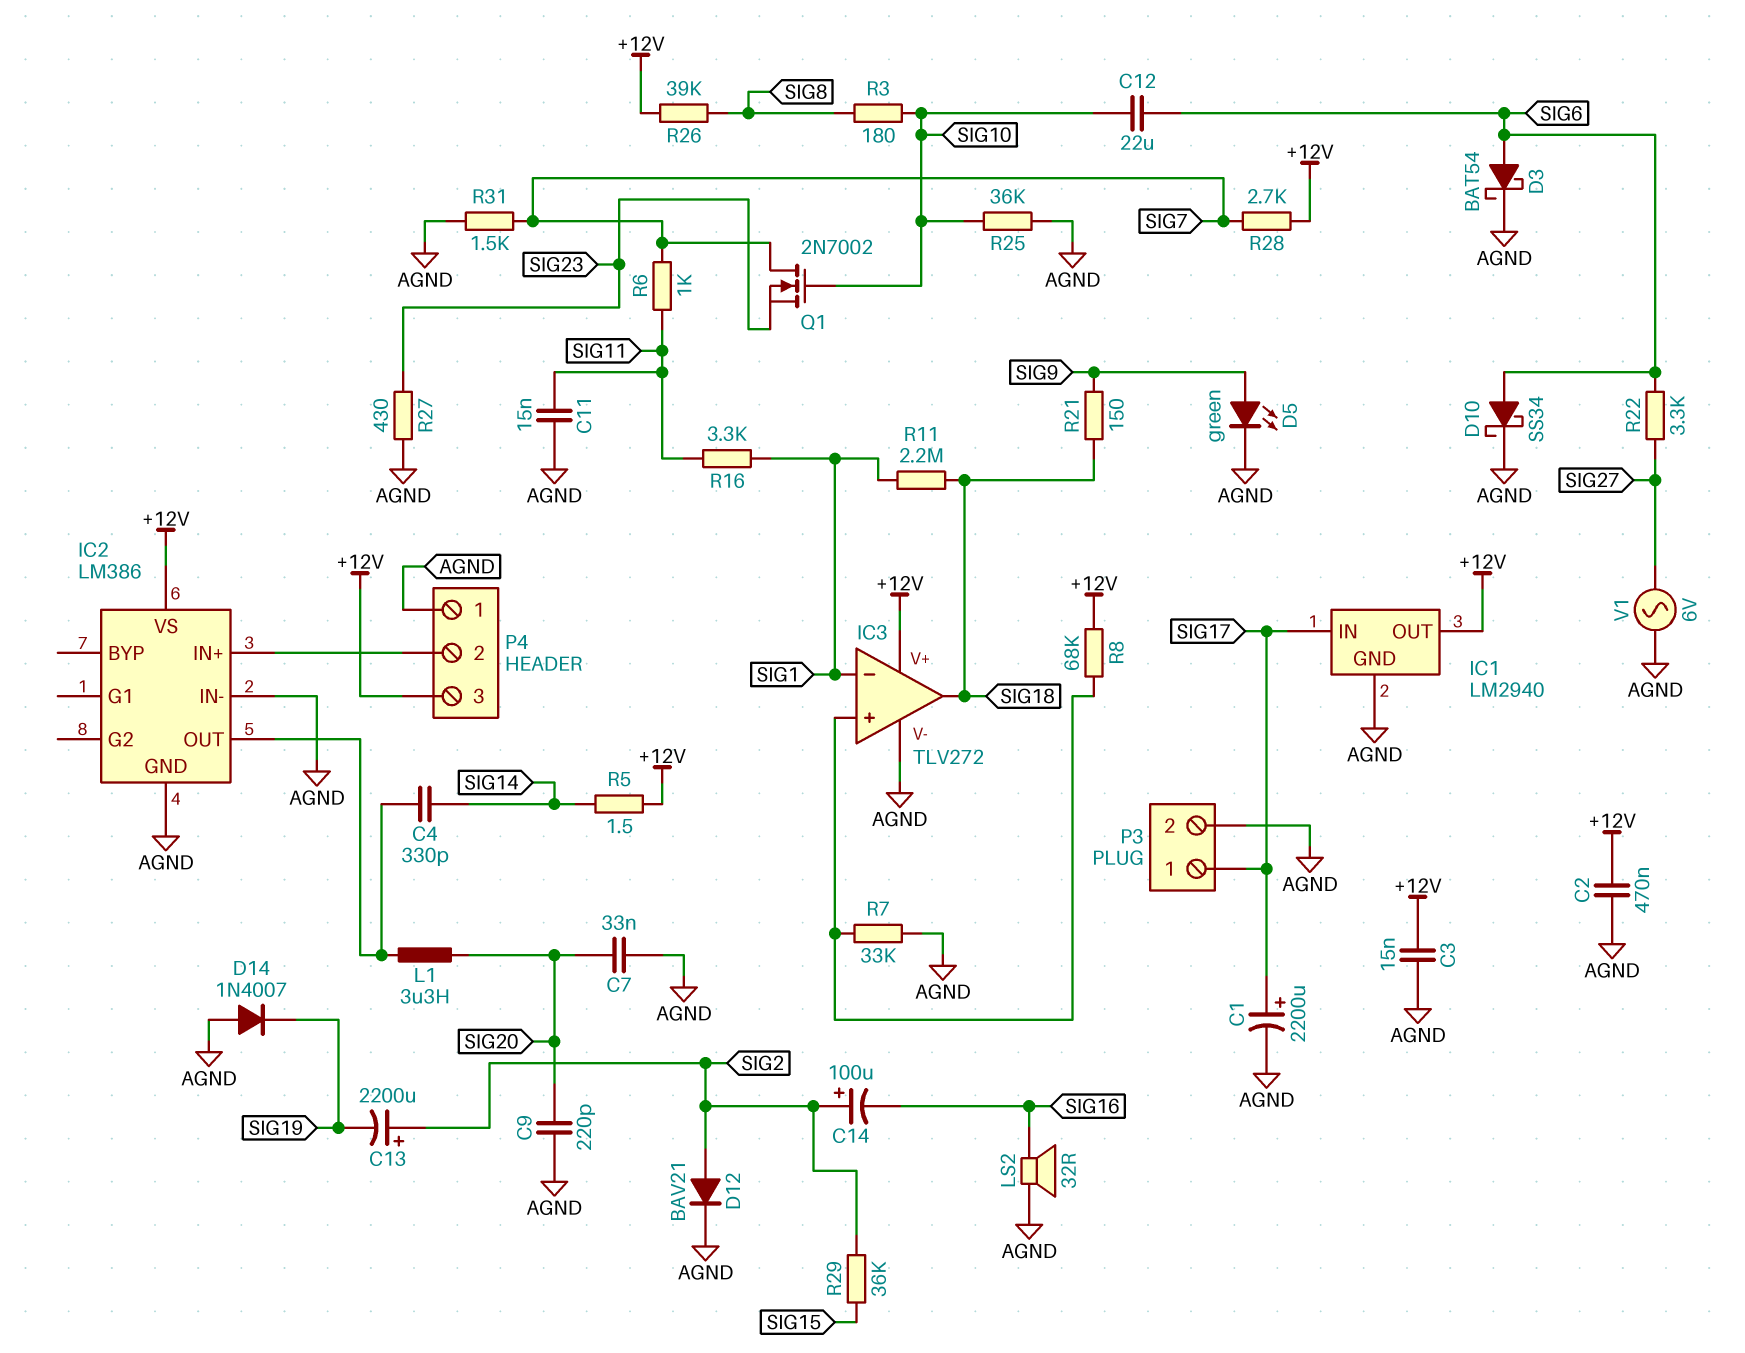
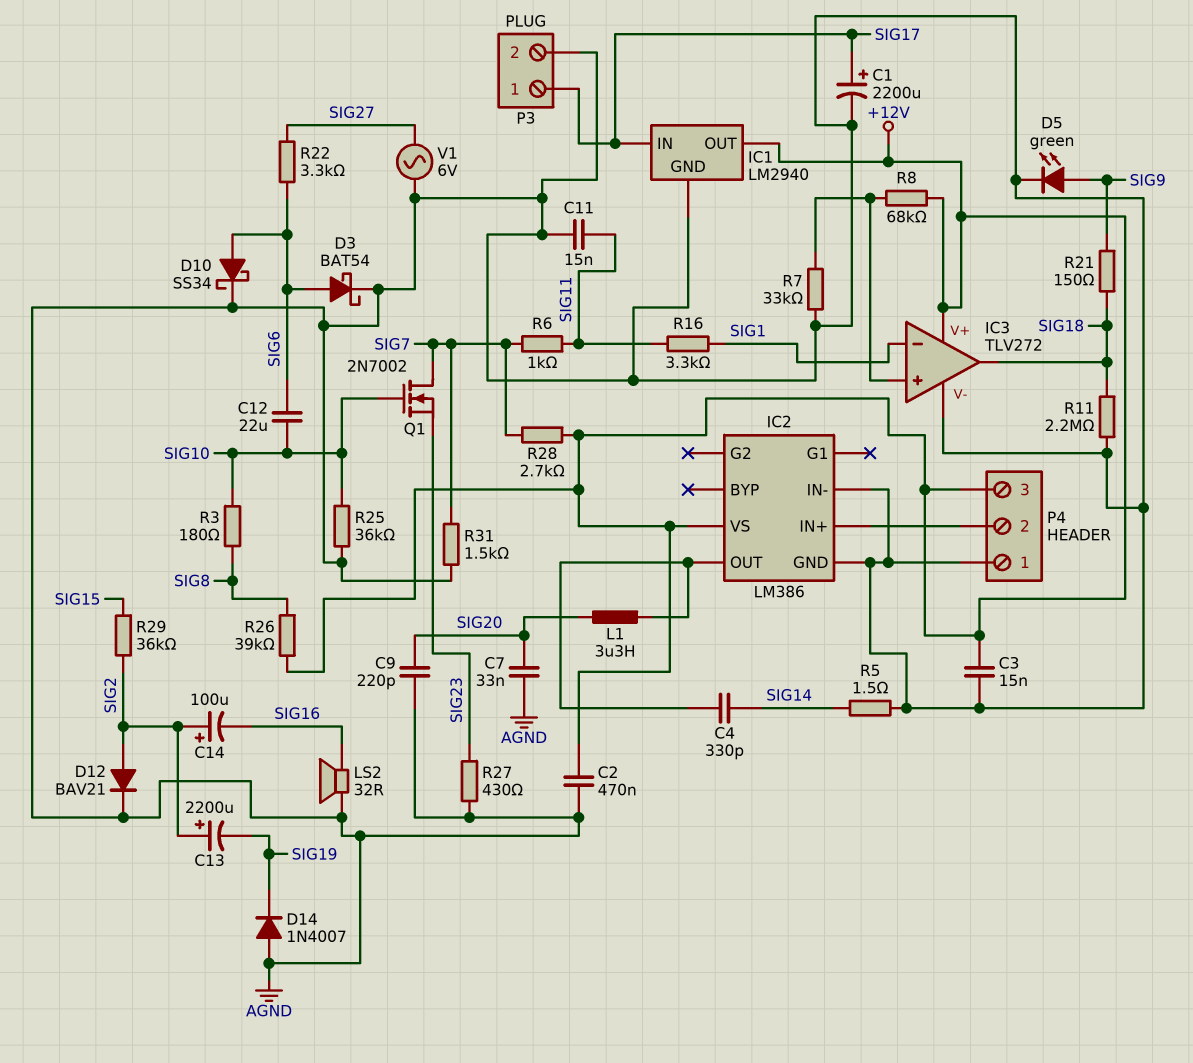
R5: 1.5 (+12V, SIG14) -> 1.5 (AGND, SIG14)
R11: 2.2M (SIG1, SIG18) -> 2.2M (AGND, SIG18)

